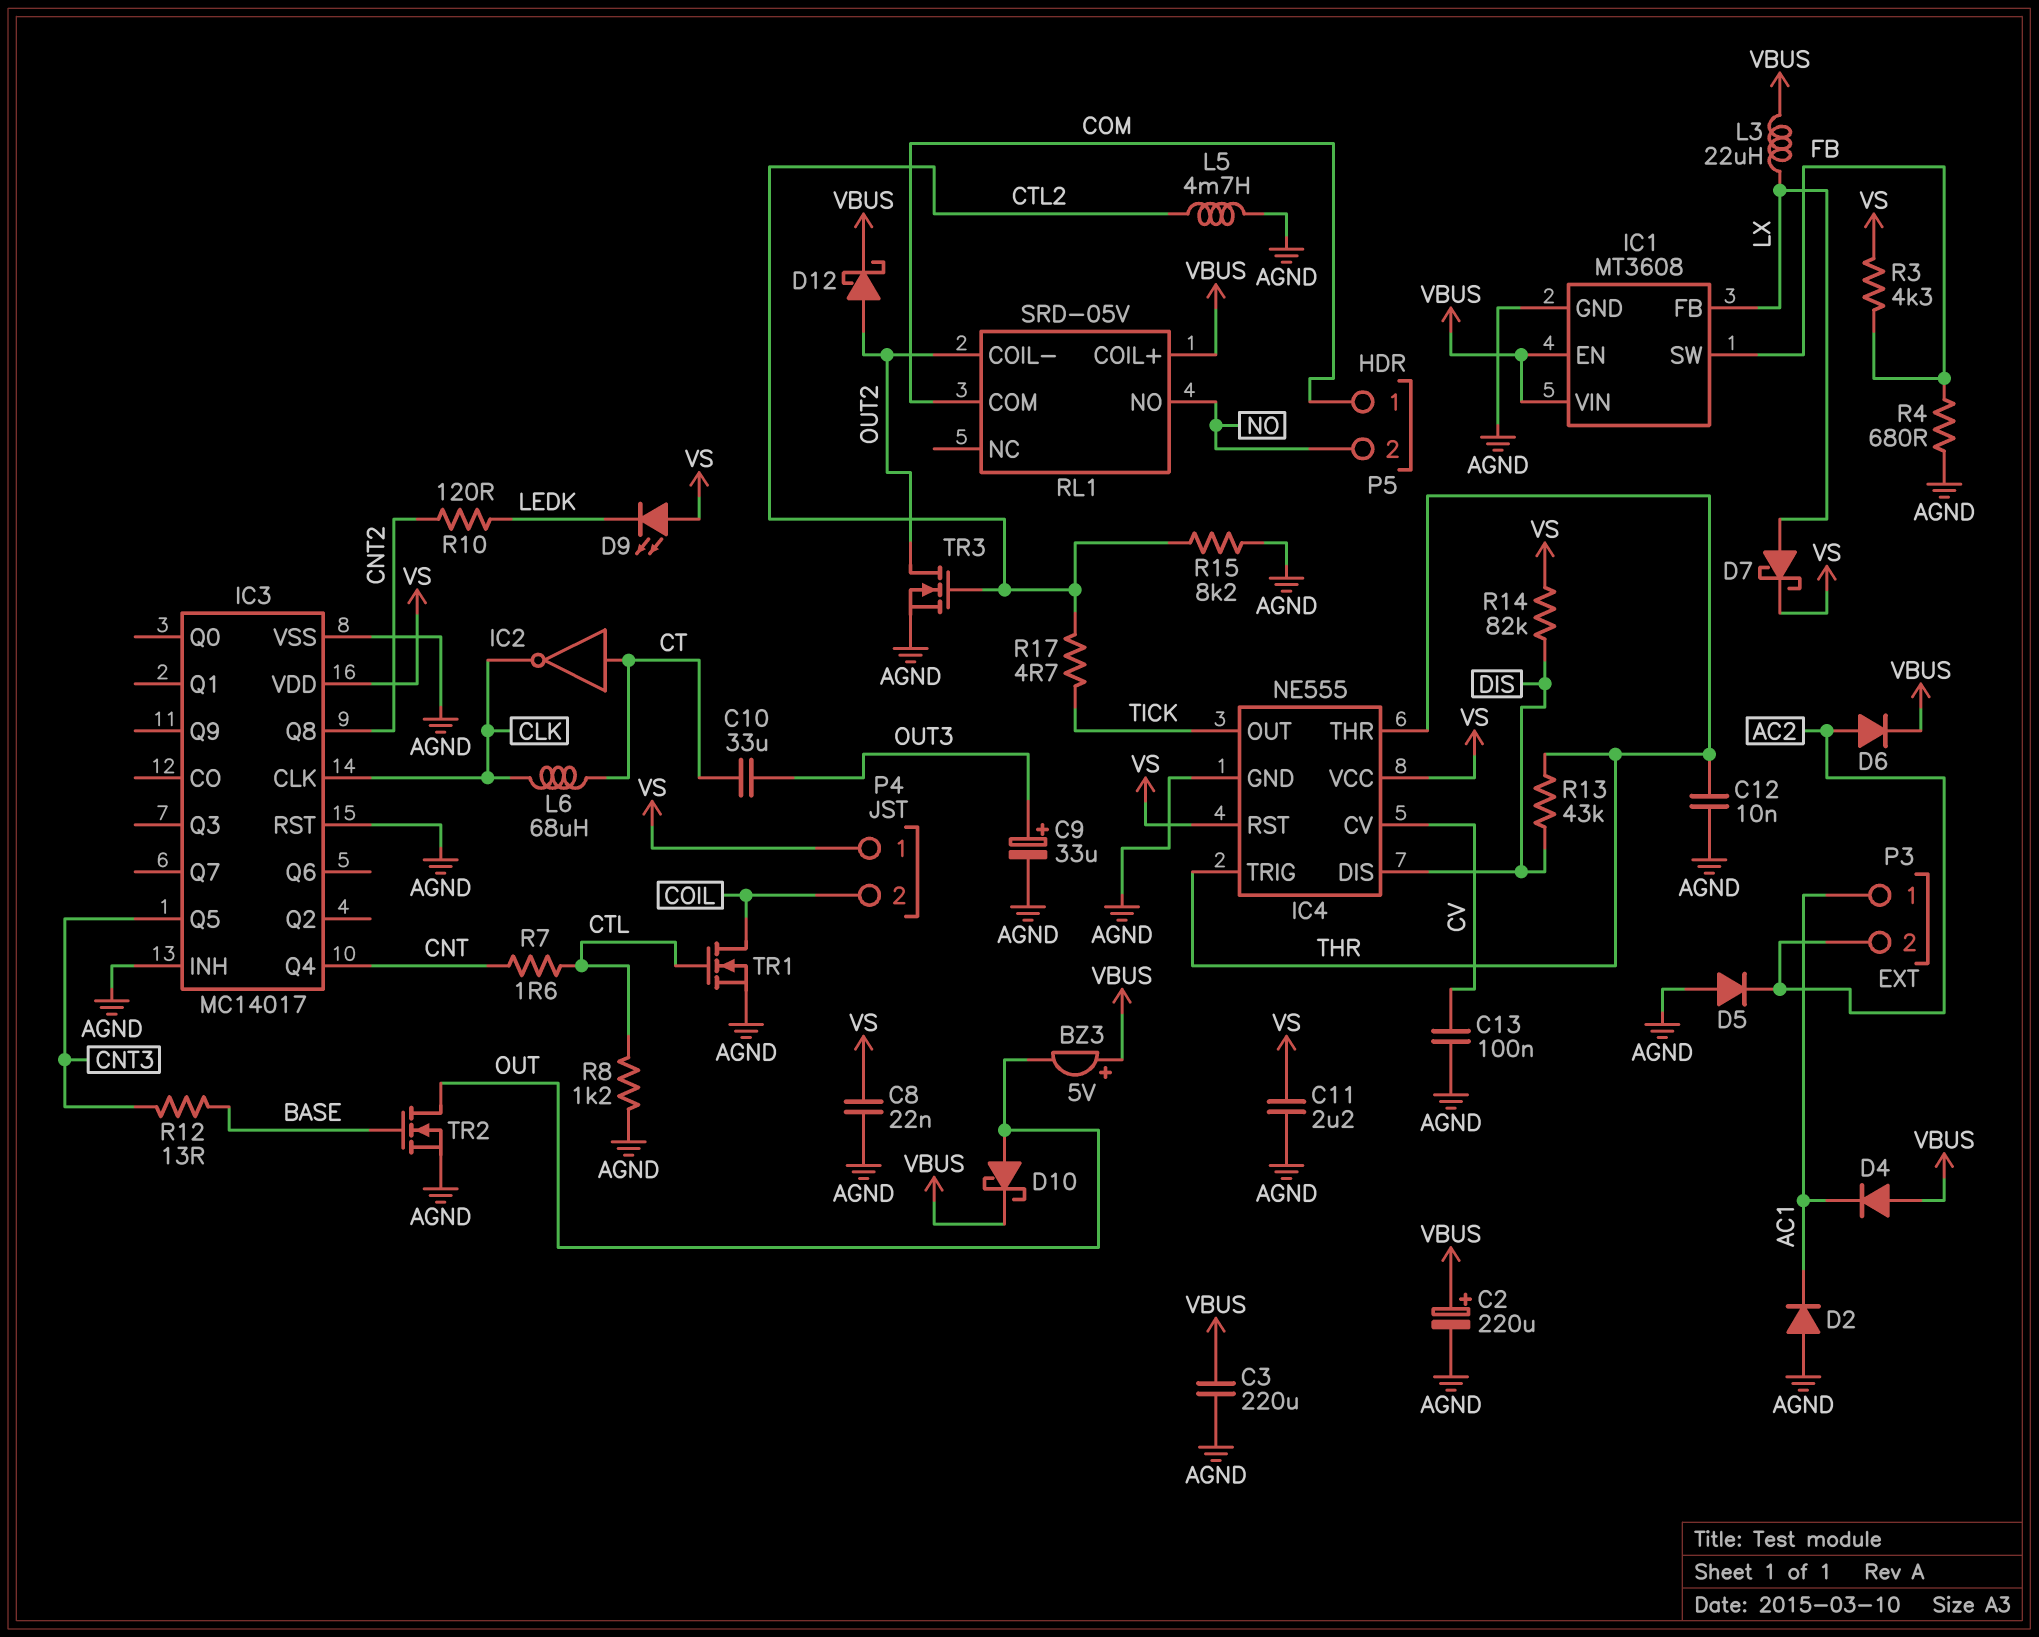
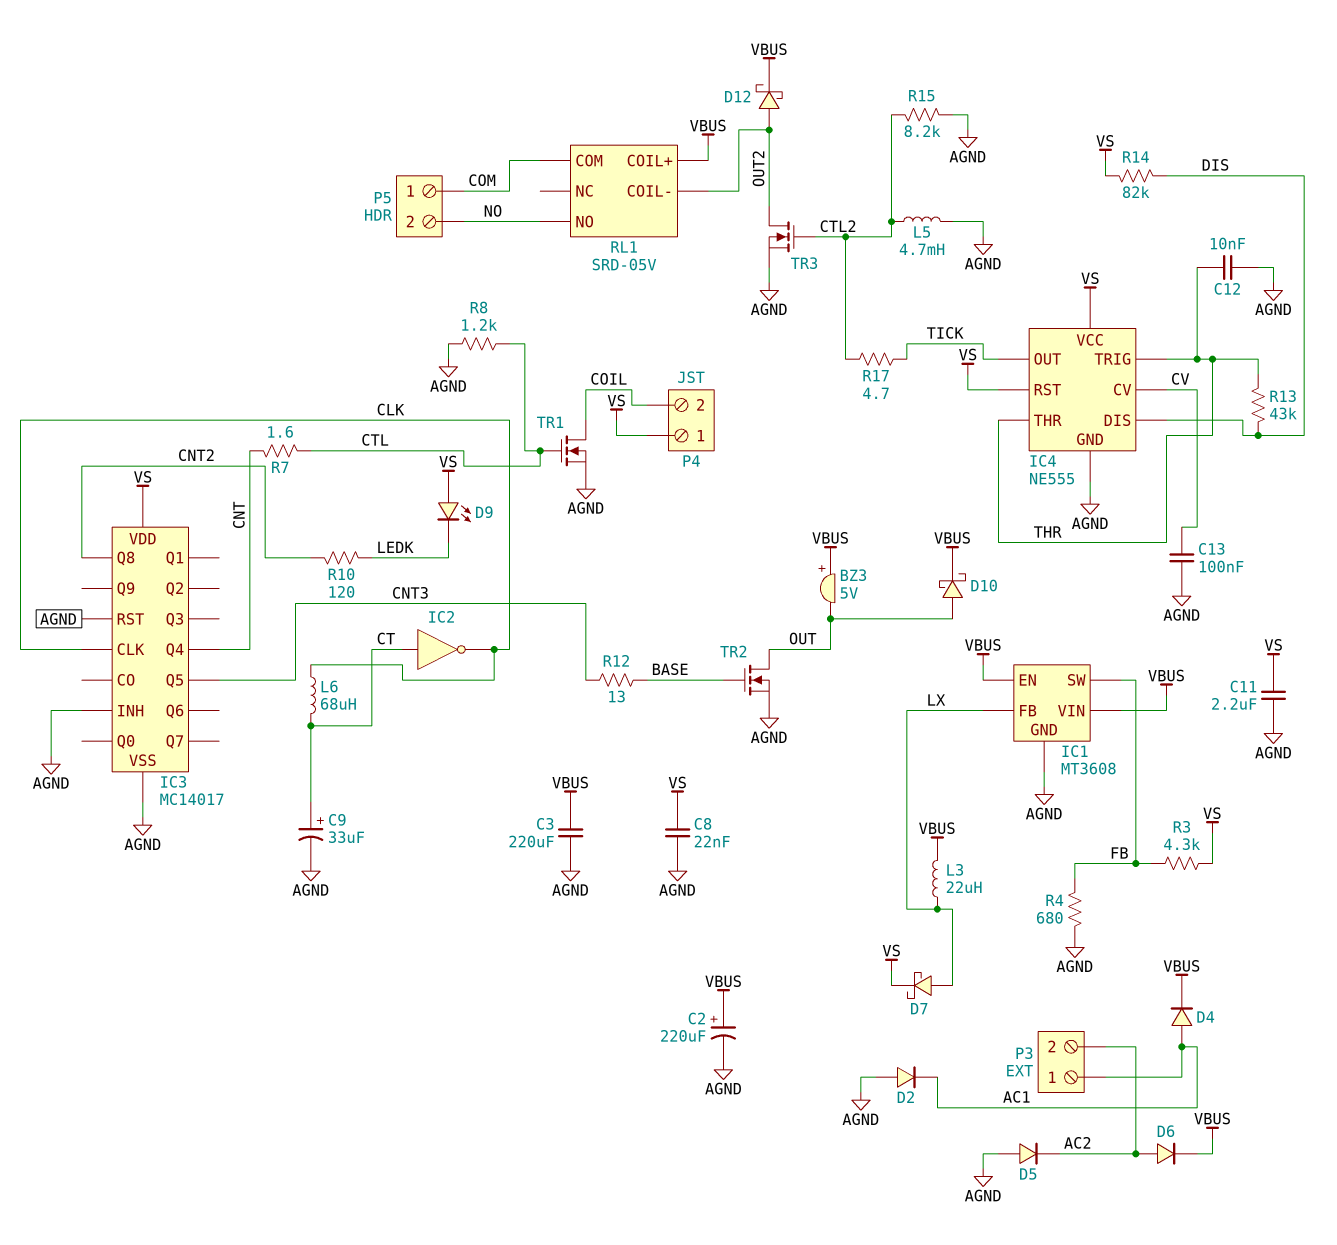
C9: 33uF (plus OUT3, minus AGND) -> 33uF (plus CT, minus AGND)
C10: 33uF (CT, OUT3) -> none
D4: diode (A VBUS, K AC1) -> diode (A AC1, K VBUS)

